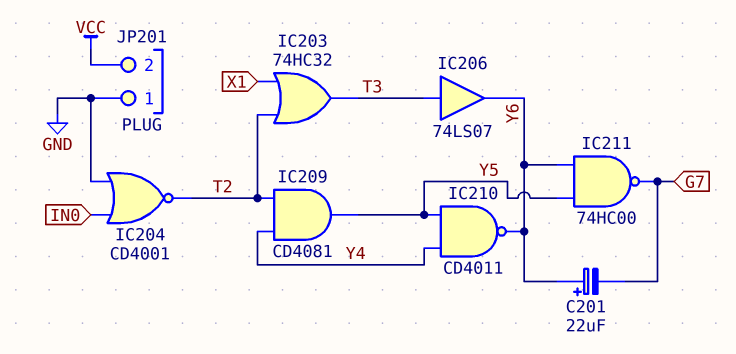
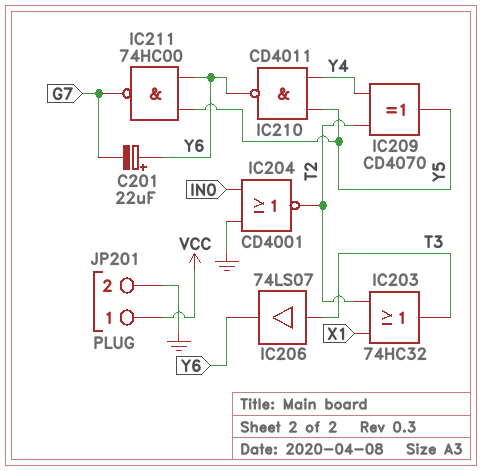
IC209: AND CD4081 (in T2, in Y4, out Y5) -> XOR CD4070 (in T2, in Y4, out Y5)
JP201 pin 1: GND -> VCC
JP201 pin 2: VCC -> GND

